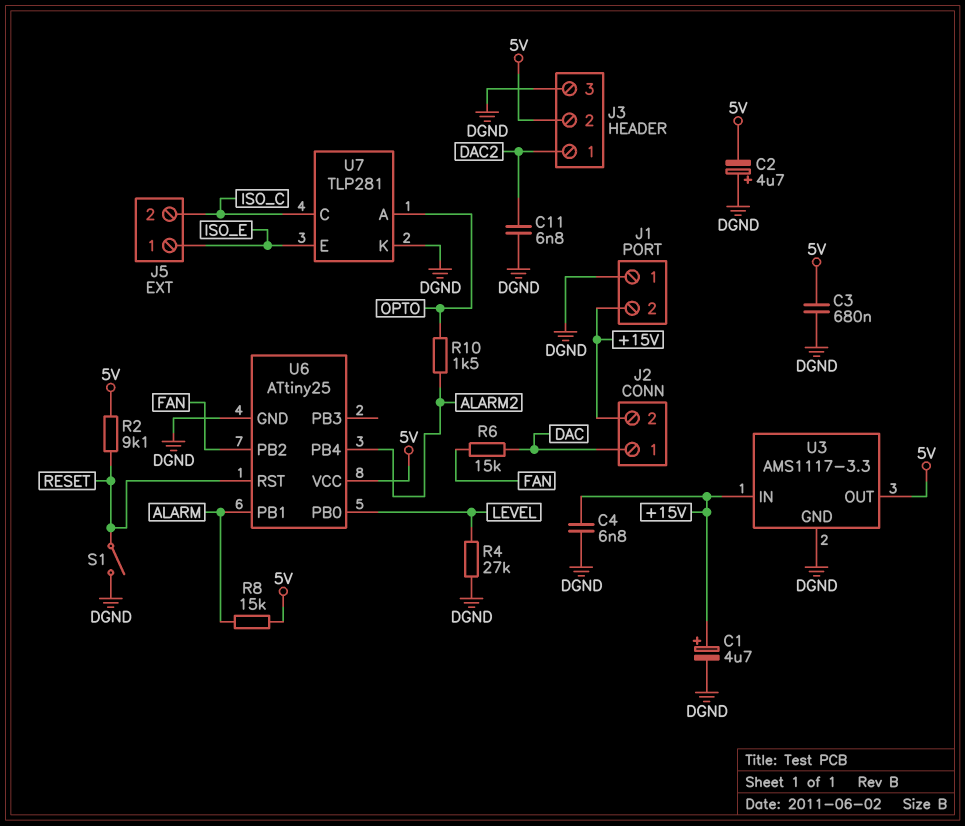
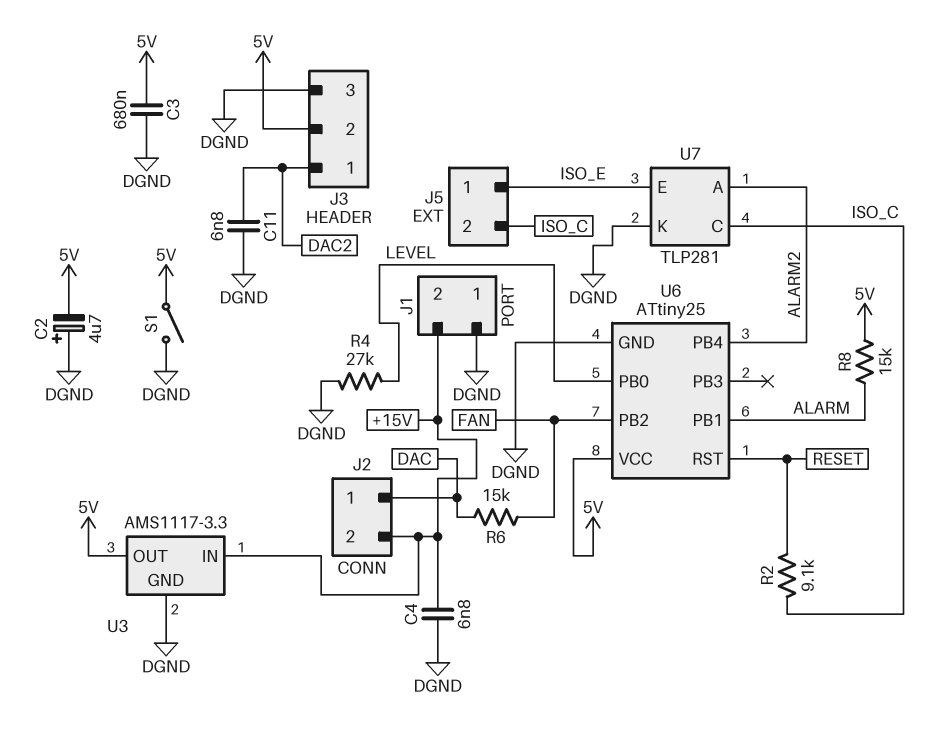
C1: 4.7uF (plus +15V, minus DGND) -> none
R2: 9.1k (5V, RESET) -> 9.1k (ISO_C, RESET)
R10: 1.5k (ALARM2, OPTO) -> none
S1: switch (DGND, RESET) -> switch (5V, DGND)
U7 pin A: OPTO -> ALARM2

